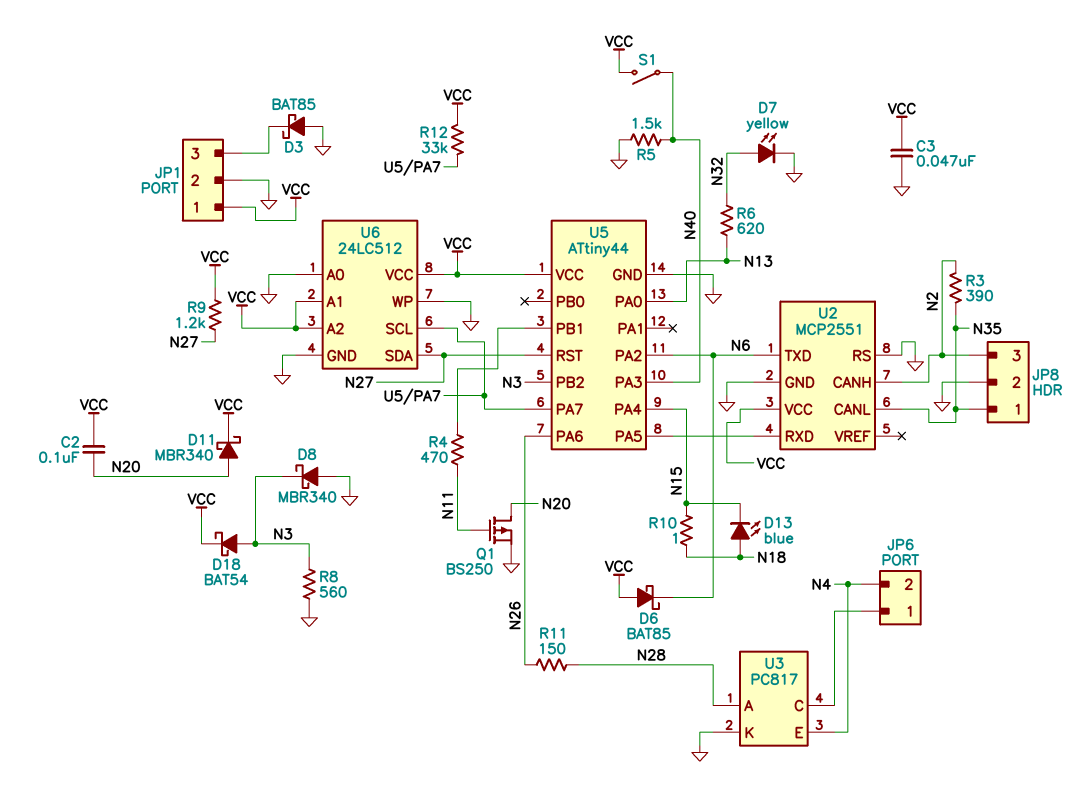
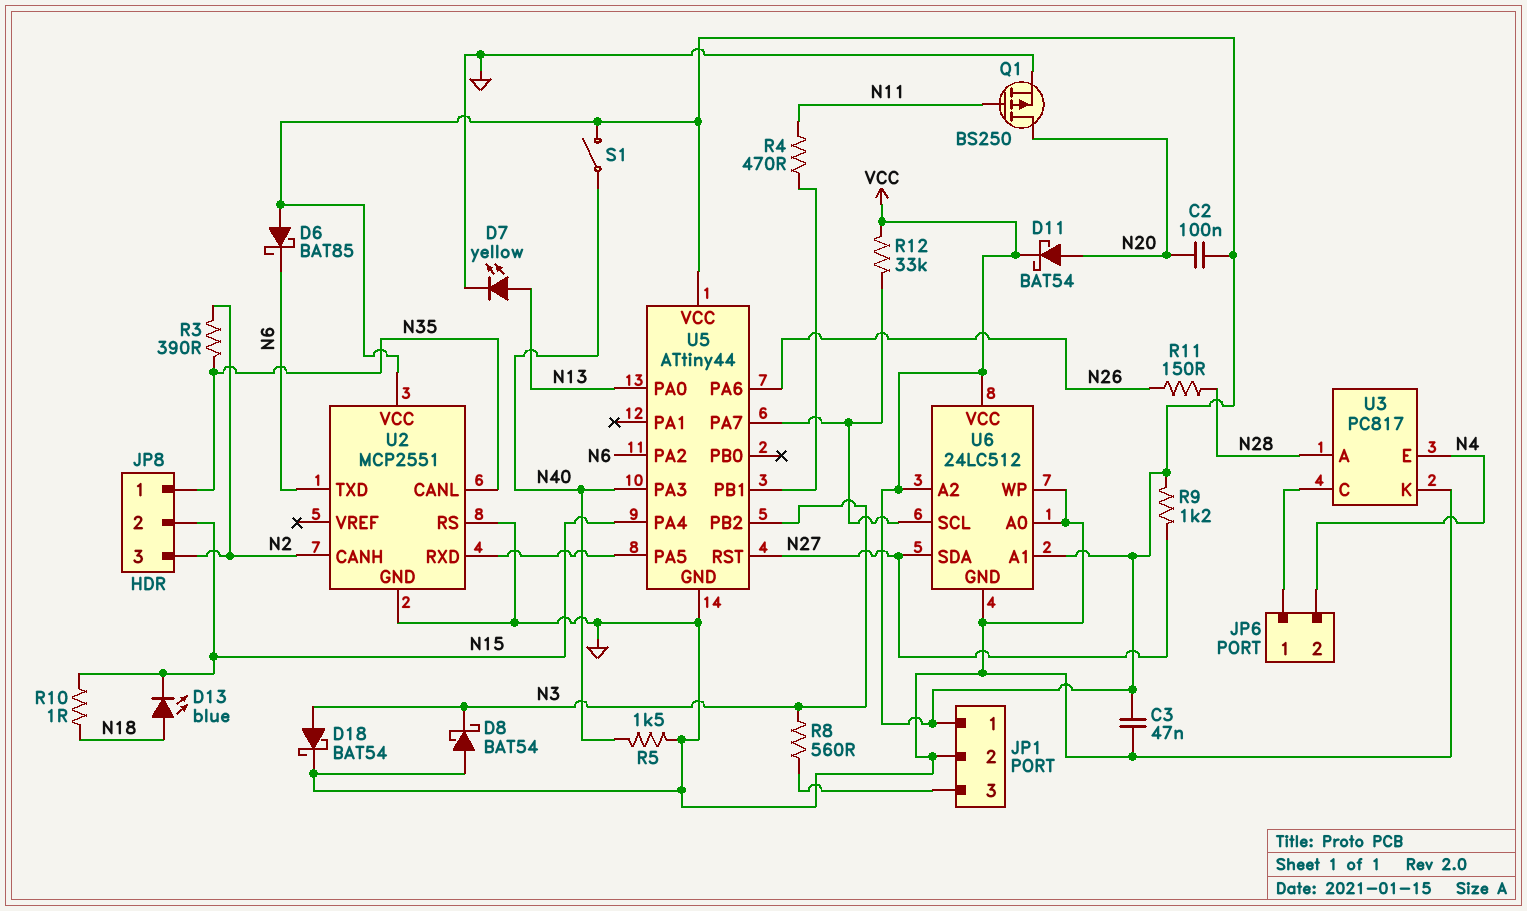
D3: schottky BAT85 (A GND, K JP1/3) -> none
D7: LED yellow (A N32, K GND) -> LED yellow (A N13, K GND)
D8: schottky MBR340 (A GND, K N3) -> schottky BAT54 (A GND, K N3)
D11: schottky MBR340 (A N20, K VCC) -> schottky BAT54 (A N20, K VCC)
D18: schottky BAT54 (A N3, K VCC) -> schottky BAT54 (A N3, K GND)
JP8 pin 2: GND -> N15
R6: 620 (N13, N32) -> none
R8: 560 (GND, N3) -> 560 (JP1/3, N3)

